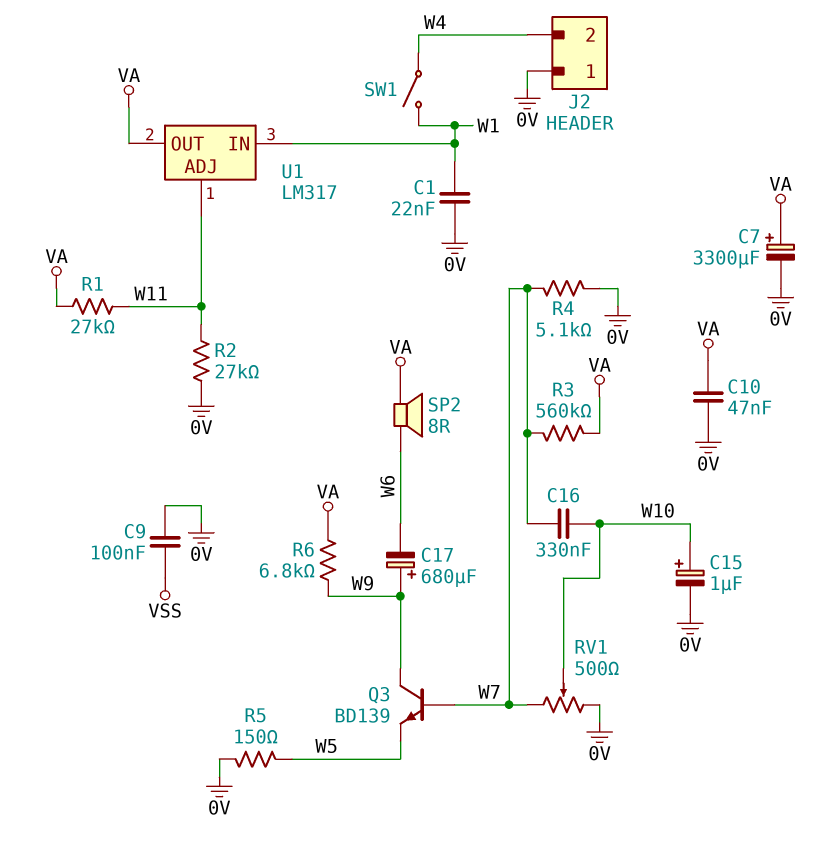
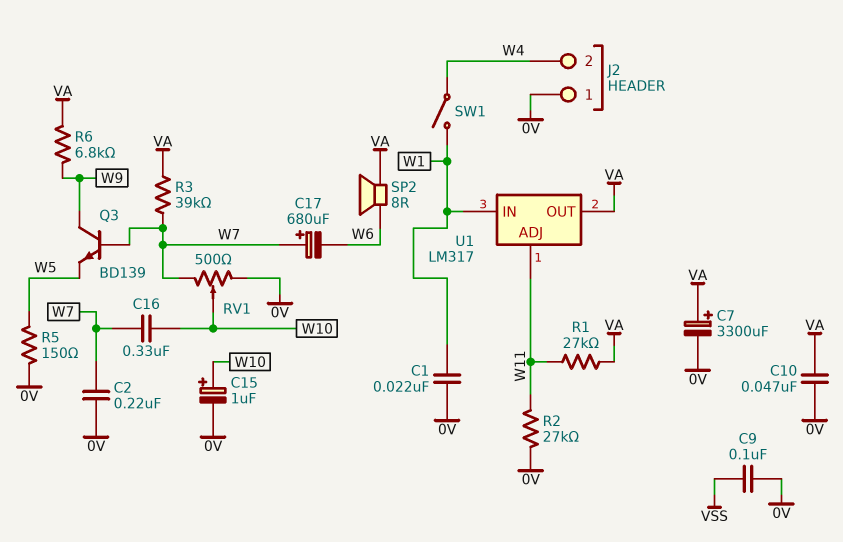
C2: none -> 220nF (0V, W7)
C17: 680uF (plus W9, minus W6) -> 680uF (plus W7, minus W6)
R3: 560k (VA, W7) -> 39k (VA, W7)
R4: 5.1k (0V, W7) -> none

